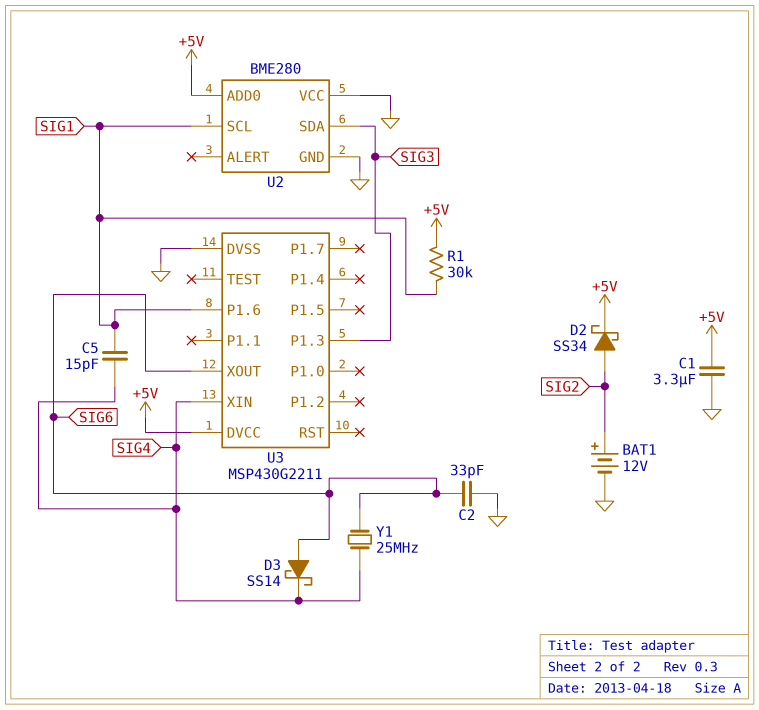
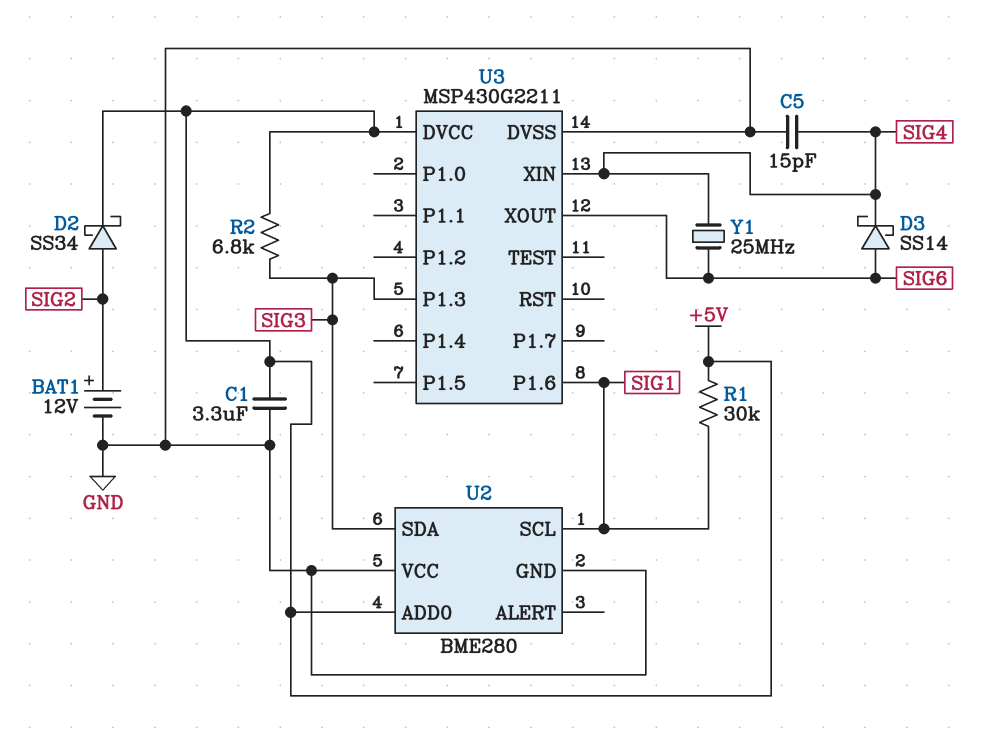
C2: 33pF (GND, SIG6) -> none
C5: 15pF (SIG1, SIG4) -> 15pF (GND, SIG4)
R2: none -> 6.8k (+5V, SIG3)

